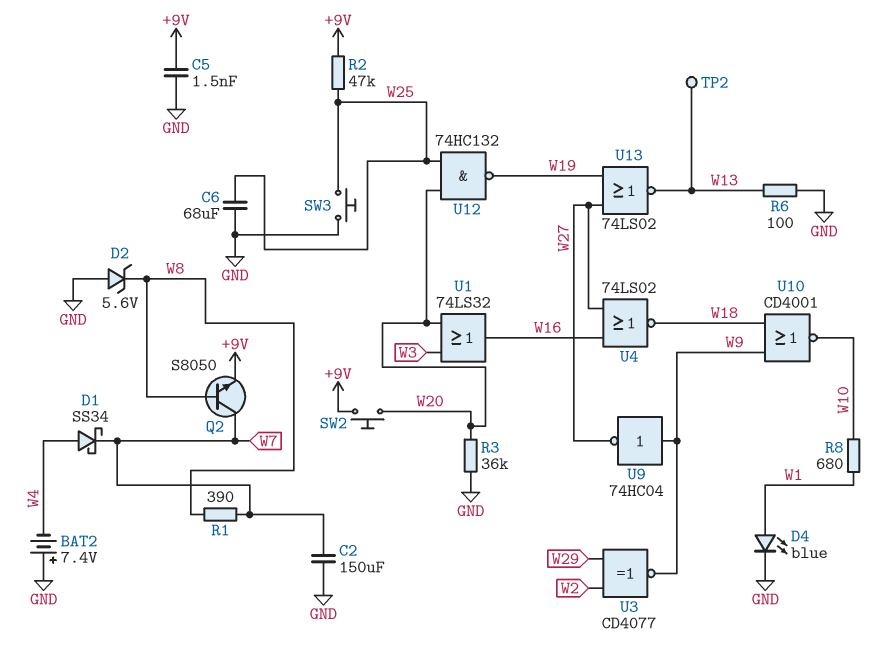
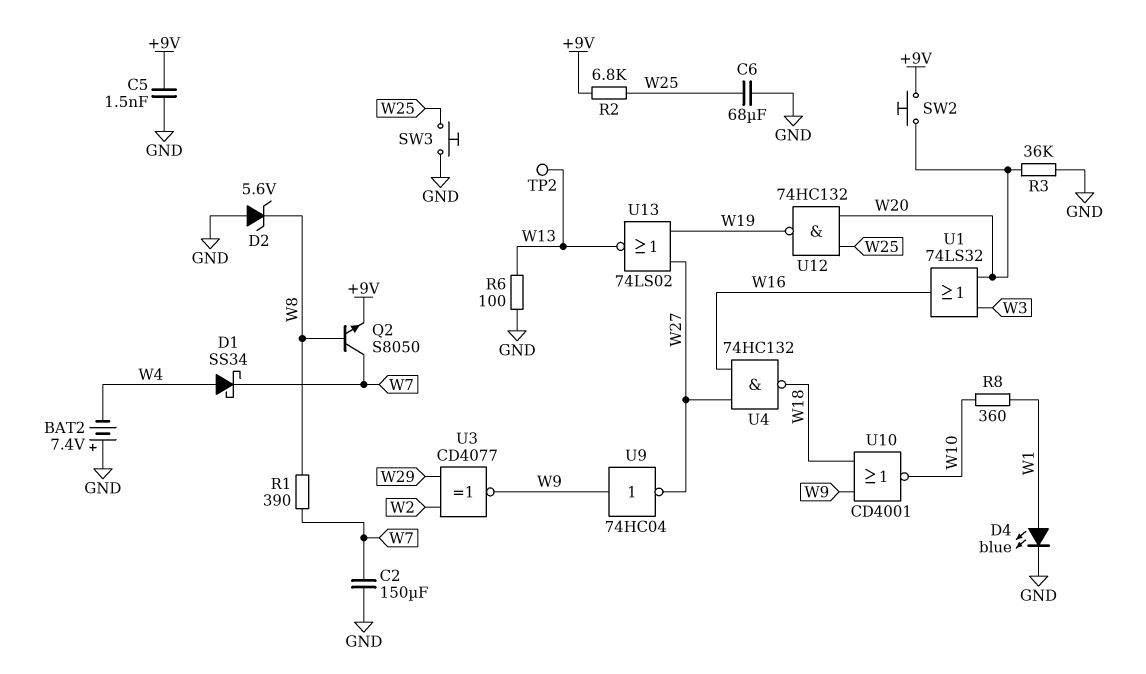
R2: 47k (+9V, W25) -> 6.8k (+9V, W25)
R8: 680 (W1, W10) -> 360 (W1, W10)
U4: NOR 74LS02 (in W16, in W27, out W18) -> NAND 74HC132 (in W16, in W27, out W18)

